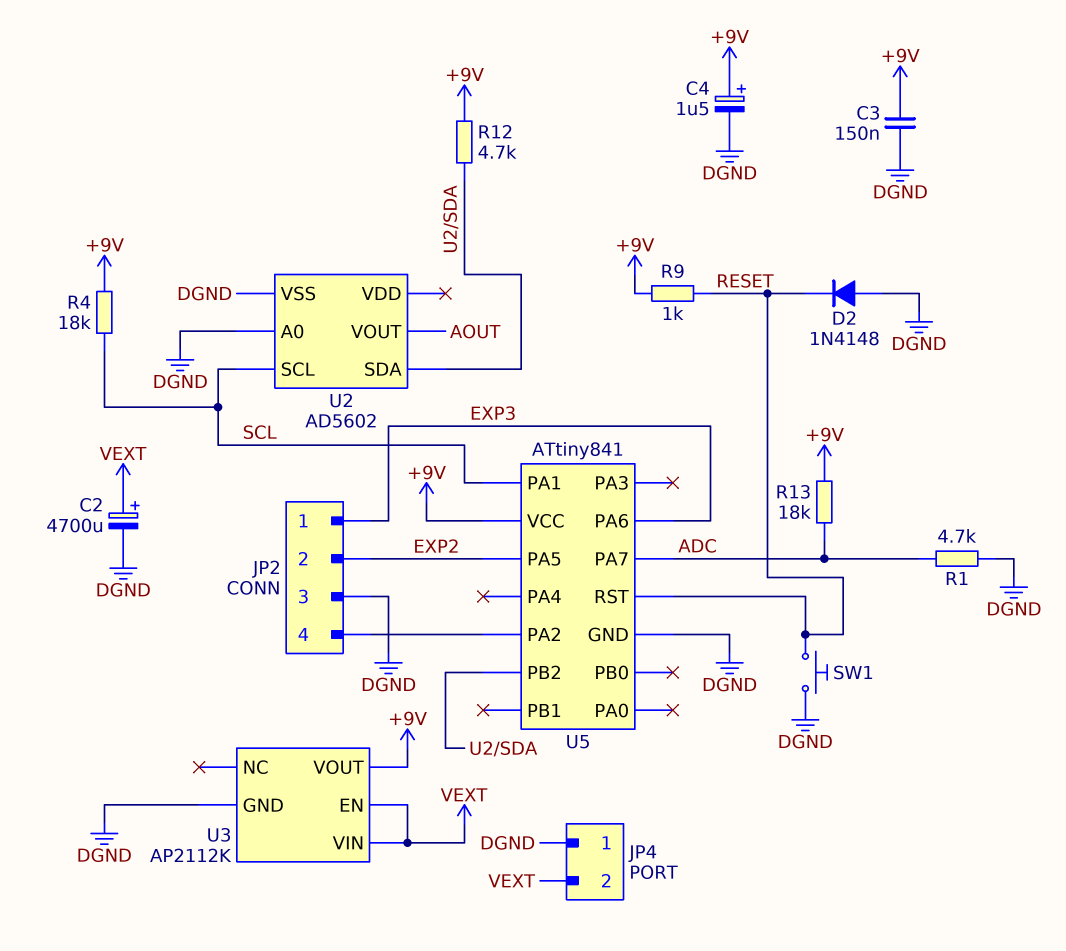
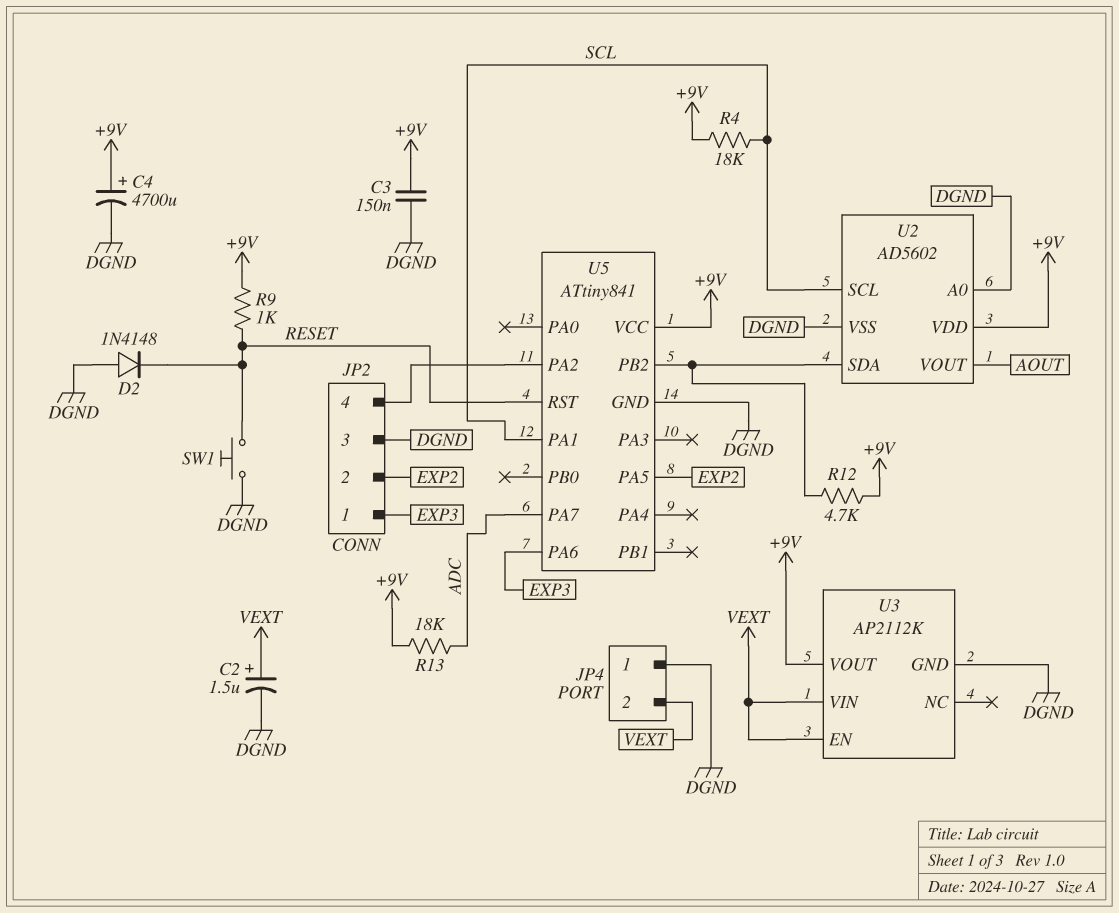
C2: 4700uF (plus VEXT, minus DGND) -> 1.5uF (plus VEXT, minus DGND)
C4: 1.5uF (plus +9V, minus DGND) -> 4700uF (plus +9V, minus DGND)
R1: 4.7k (ADC, DGND) -> none
U2 pin VDD: none -> +9V

